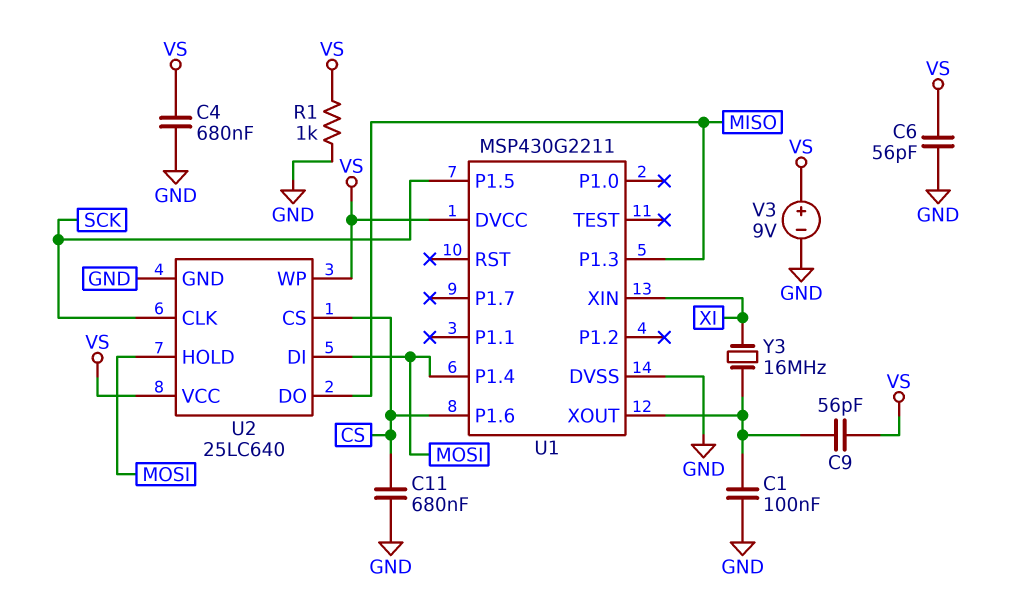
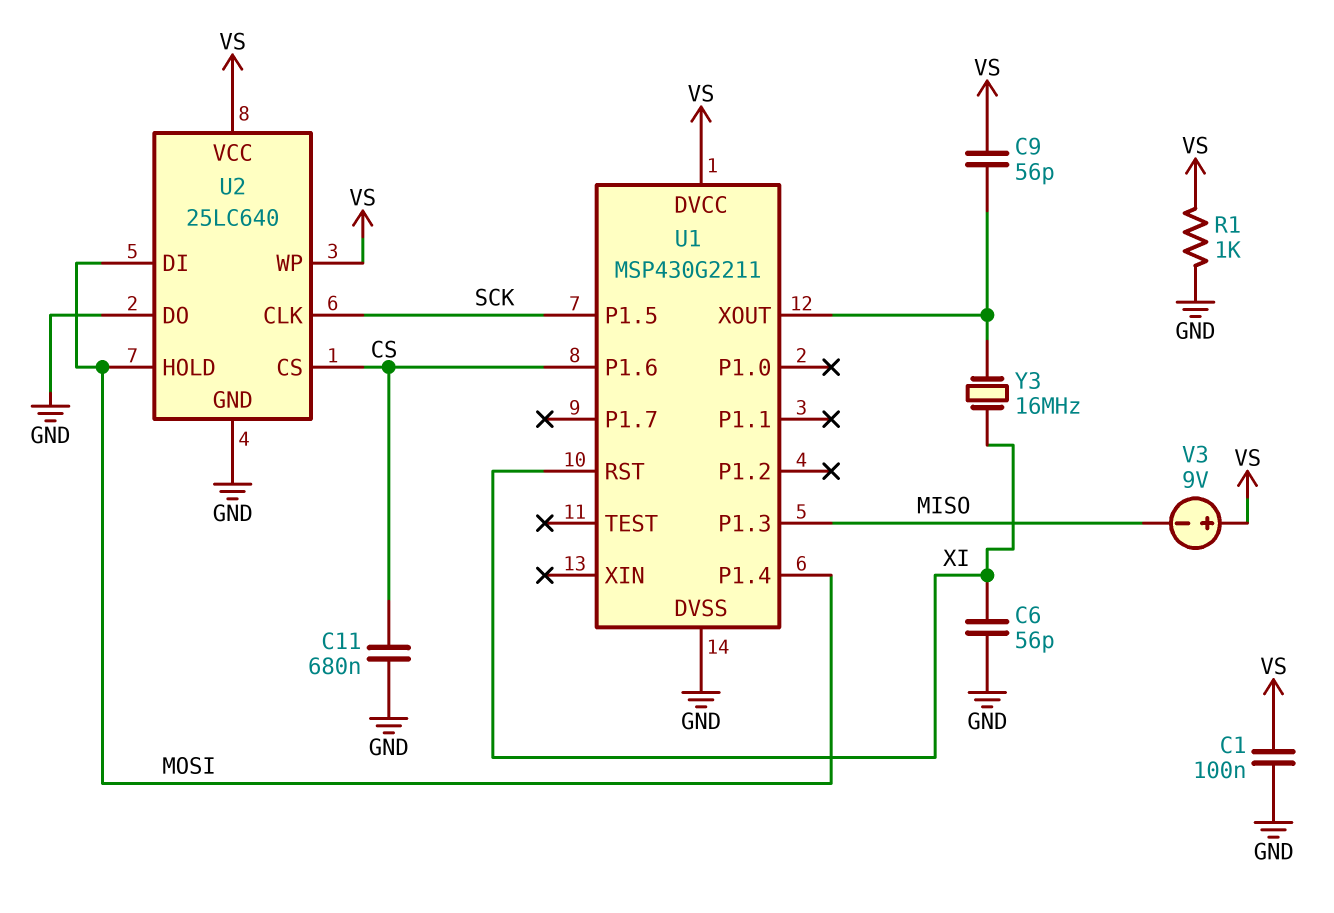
C1: 100nF (GND, U1/XOUT) -> 100nF (GND, VS)
C4: 680nF (GND, VS) -> none
C6: 56pF (GND, VS) -> 56pF (GND, XI)
U1 pin RST: none -> XI
U1 pin XIN: XI -> none
U2 pin DO: MISO -> GND
V3: 9V (plus VS, minus GND) -> 9V (plus VS, minus MISO)

